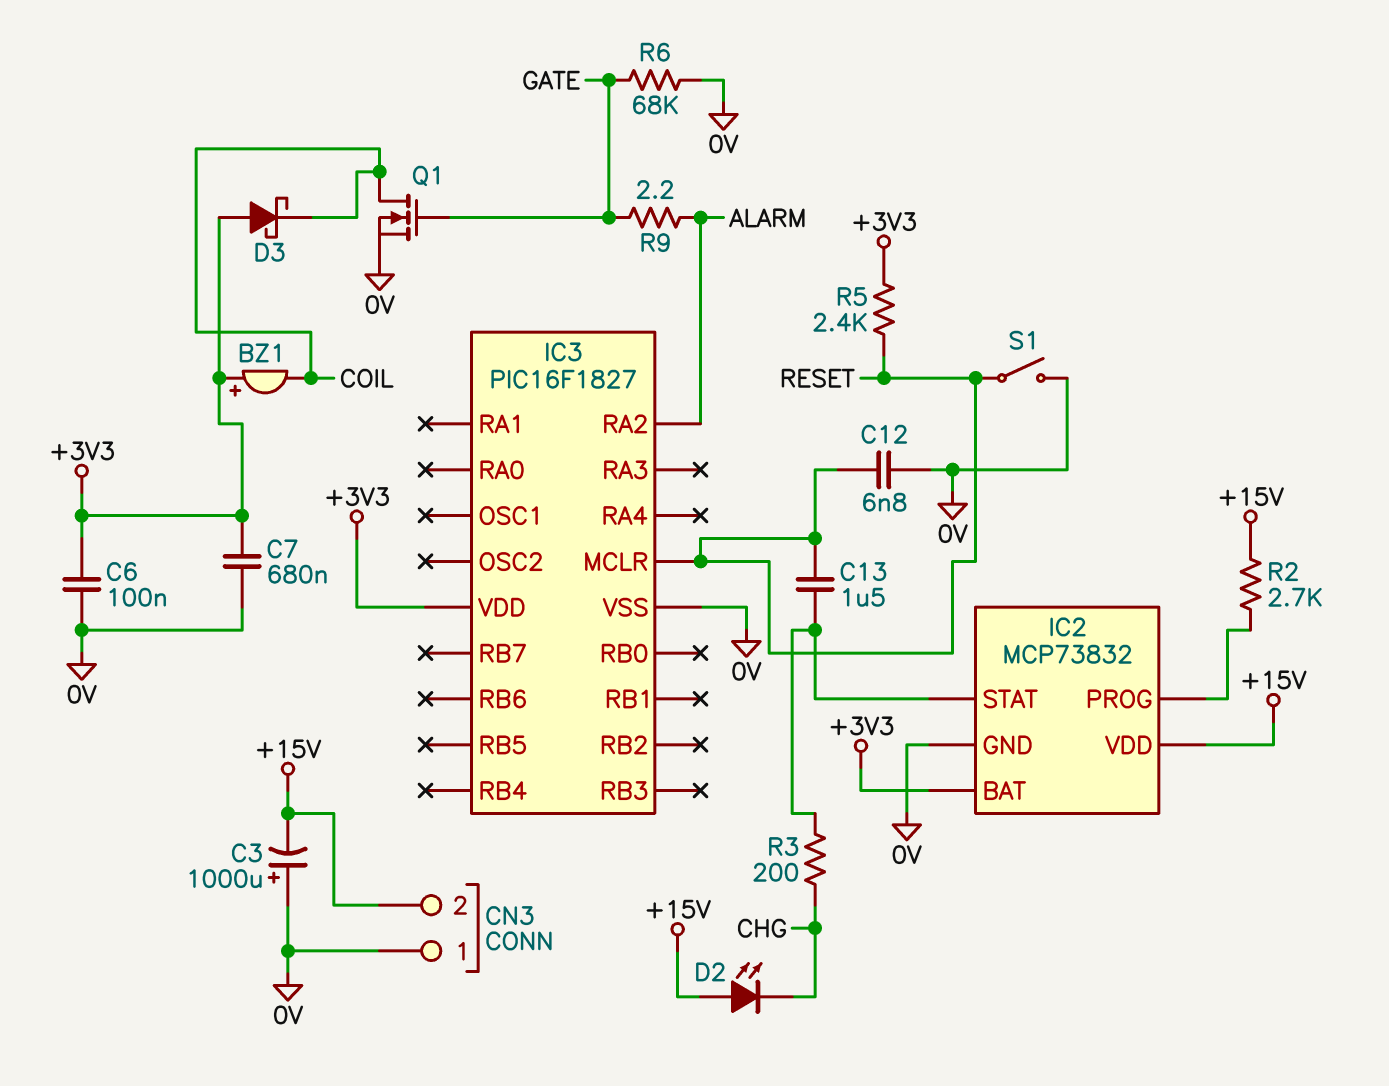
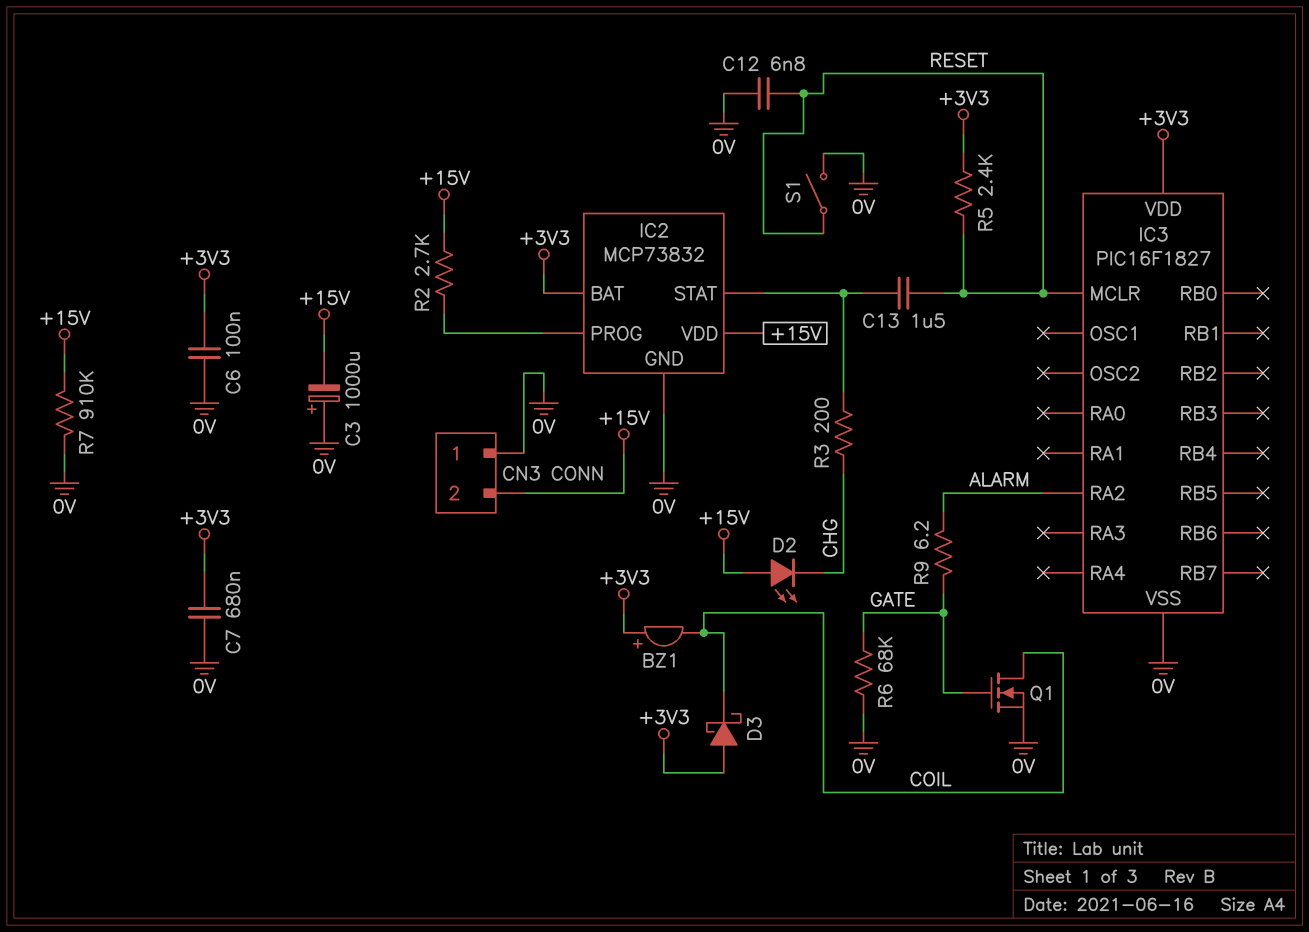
R7: none -> 910k (+15V, 0V)
R9: 2.2 (ALARM, GATE) -> 6.2 (ALARM, GATE)

